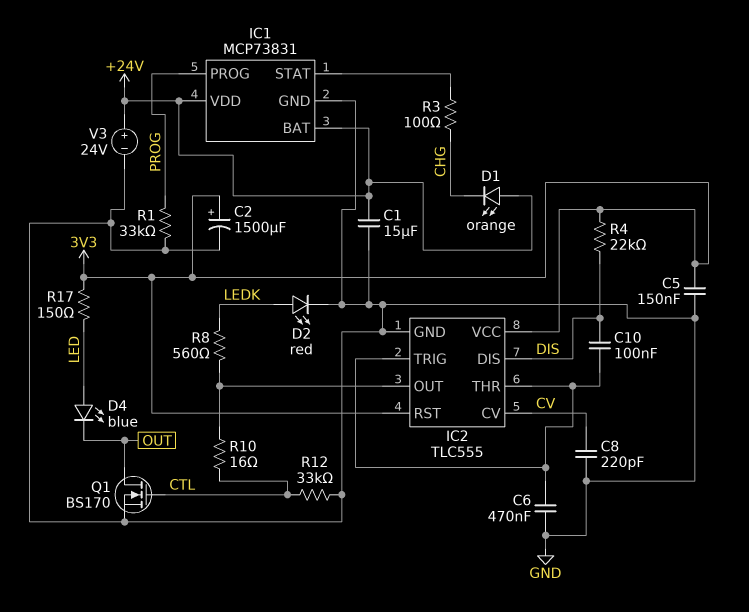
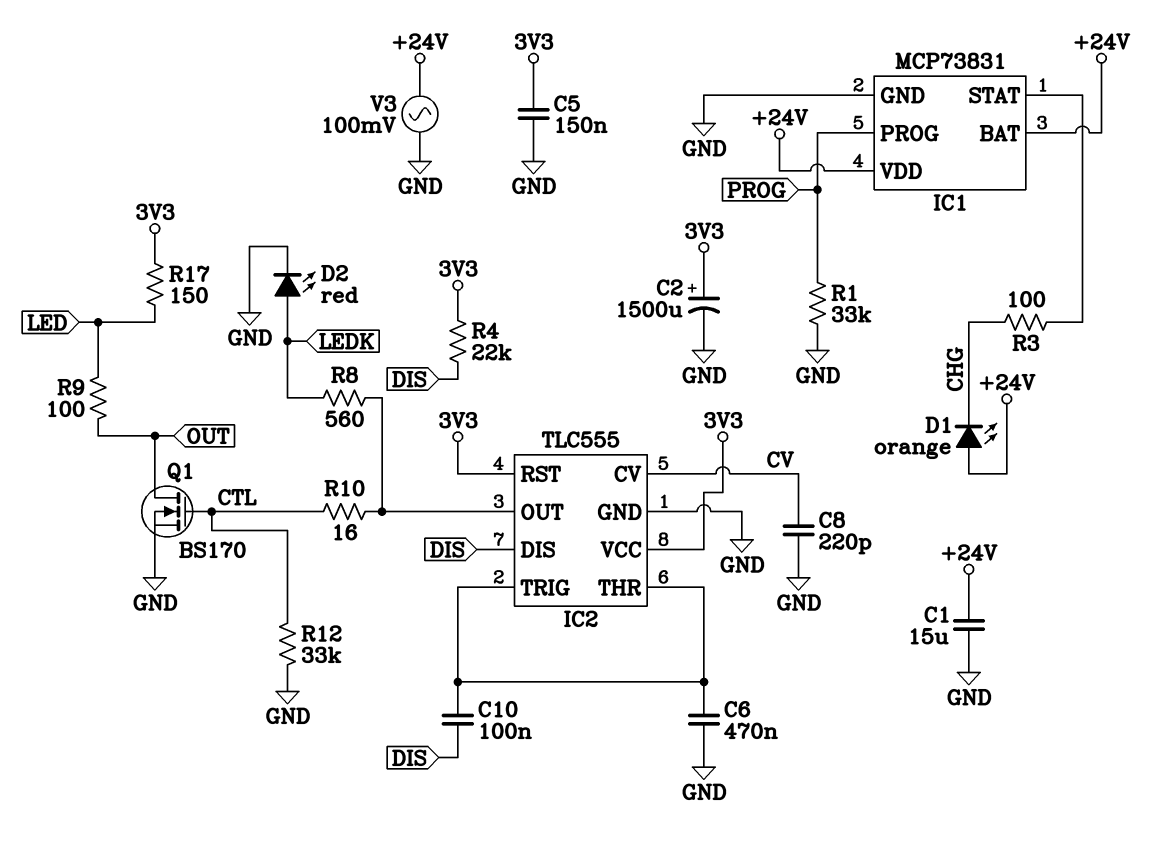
D4: LED blue (A LED, K OUT) -> none
R9: none -> 100 (LED, OUT)
V3: 24V (plus +24V, minus GND) -> AC 100mV (+24V, GND)

